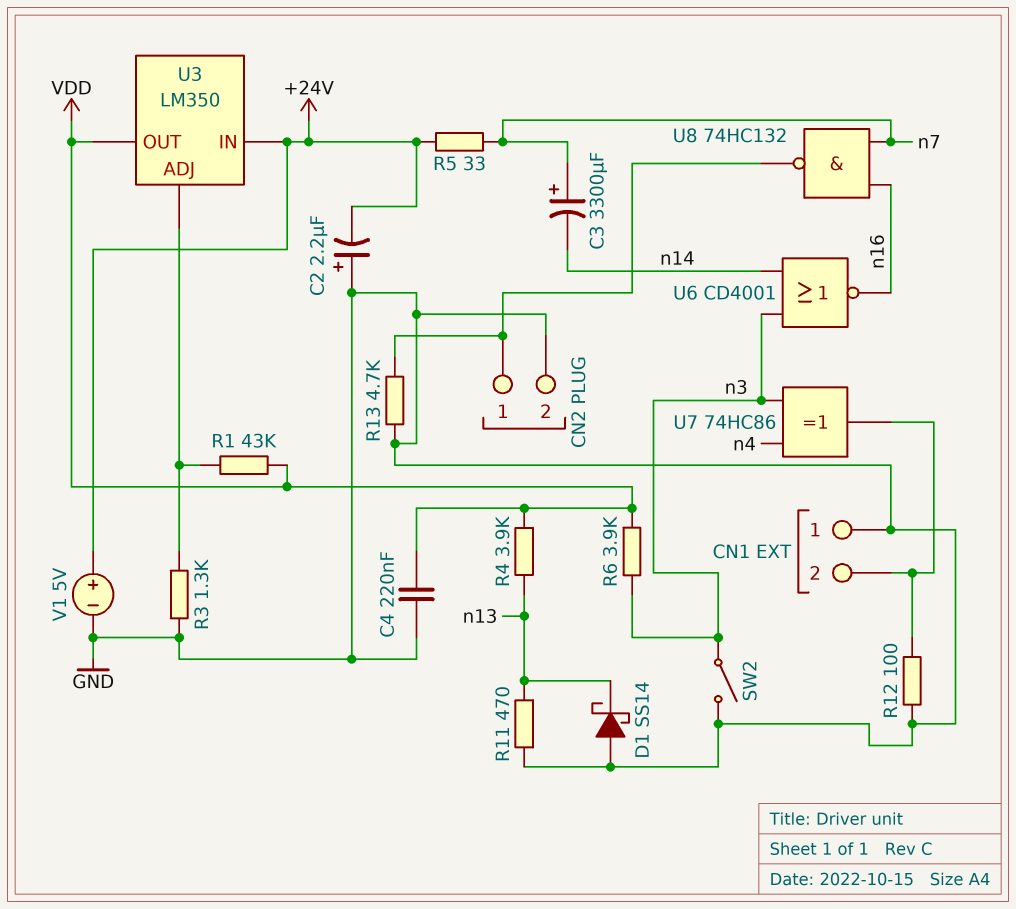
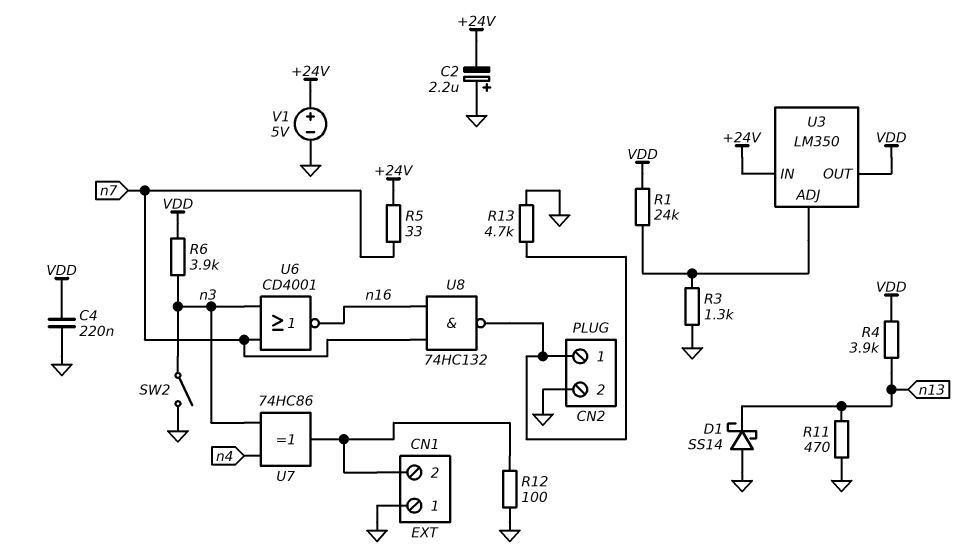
C3: 3300uF (plus n7, minus n14) -> none
R1: 43k (U3/ADJ, VDD) -> 24k (U3/ADJ, VDD)
U6: NOR CD4001 (in n3, in n14, out n16) -> NOR CD4001 (in n3, in n7, out n16)

